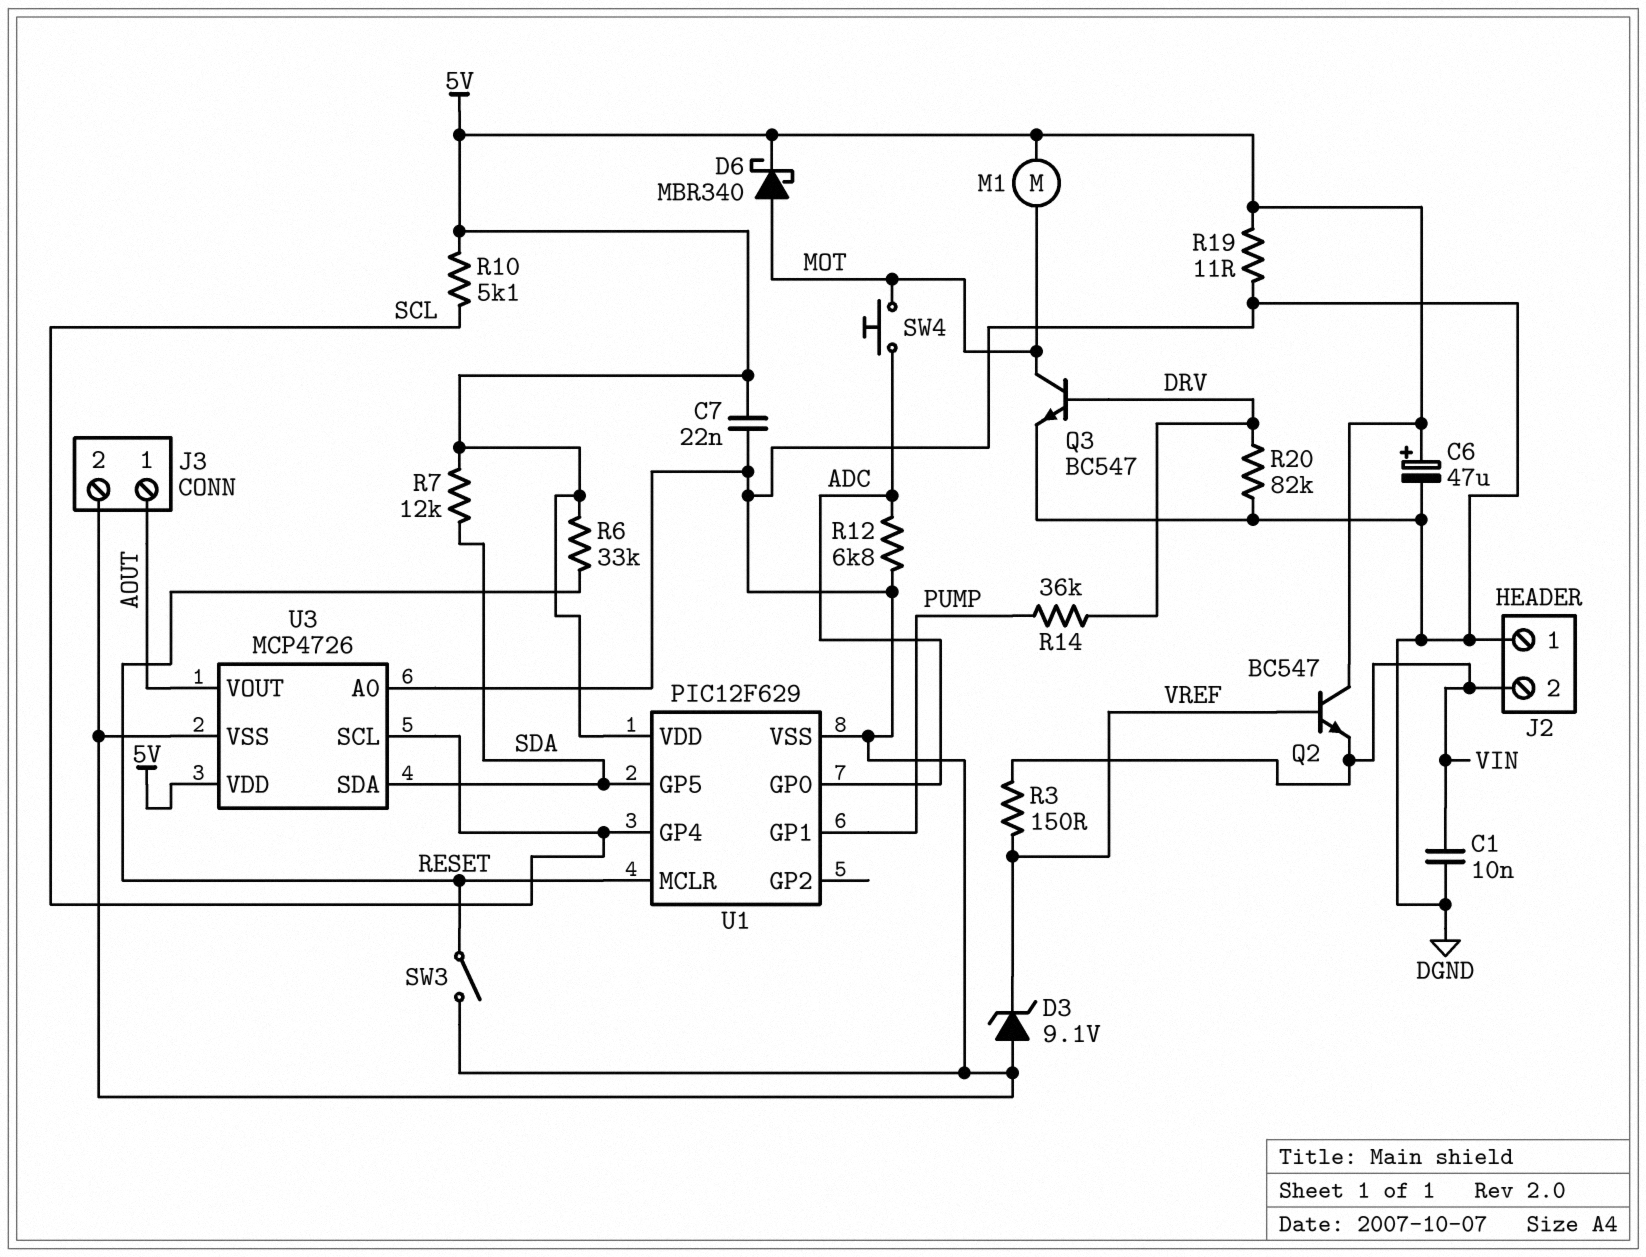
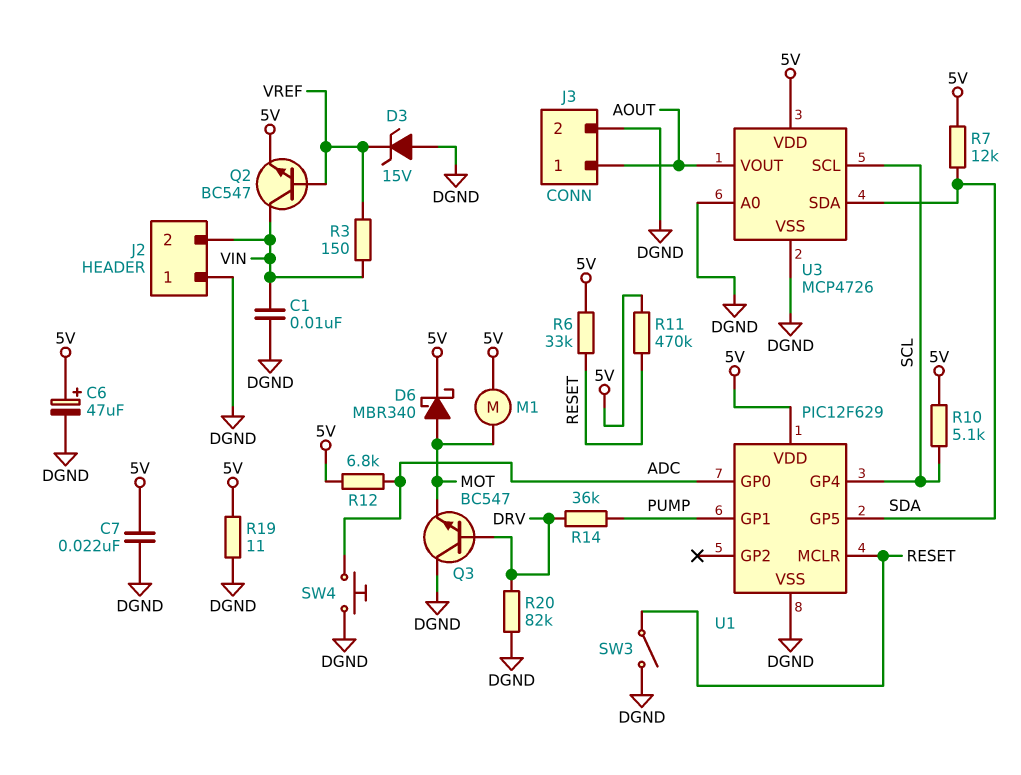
D3: zener 9.1V (A DGND, K VREF) -> zener 15V (A DGND, K VREF)
Q2: NPN BC547 (B VREF, C 5V, E VIN) -> NPN BC547 (B VREF, C VIN, E 5V)
Q3: NPN BC547 (B DRV, C MOT, E DGND) -> NPN BC547 (B DRV, C DGND, E MOT)
R11: none -> 470k (5V, RESET)
R12: 6.8k (ADC, DGND) -> 6.8k (5V, ADC)
SW4: button (ADC, MOT) -> button (ADC, DGND)

